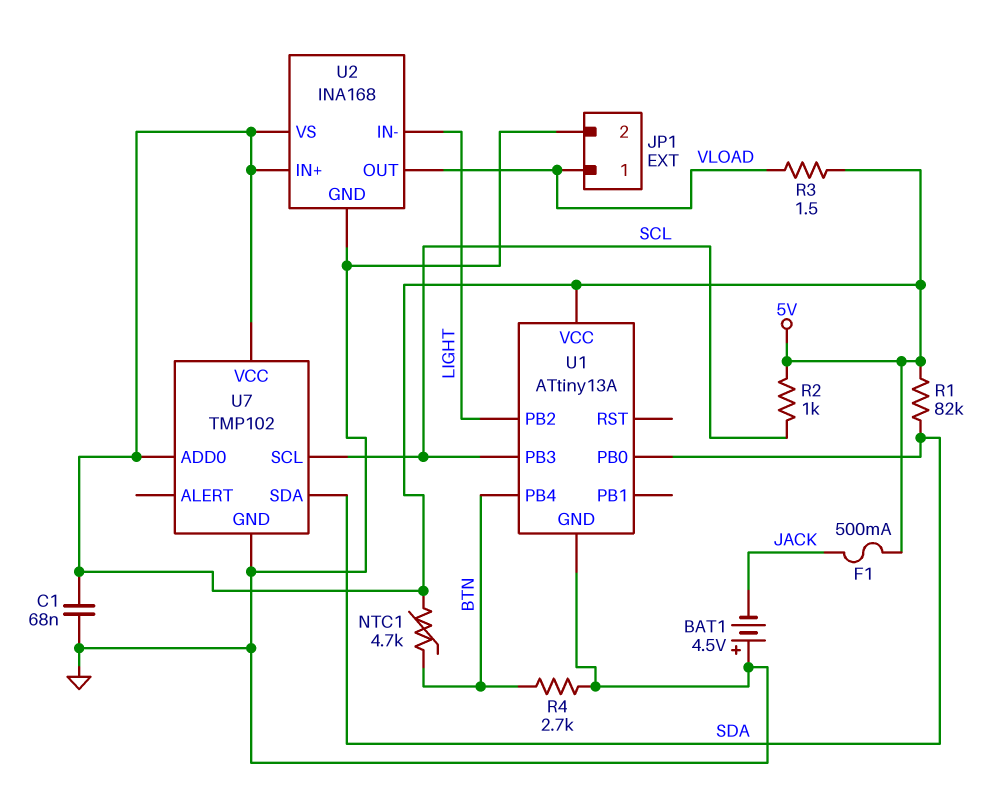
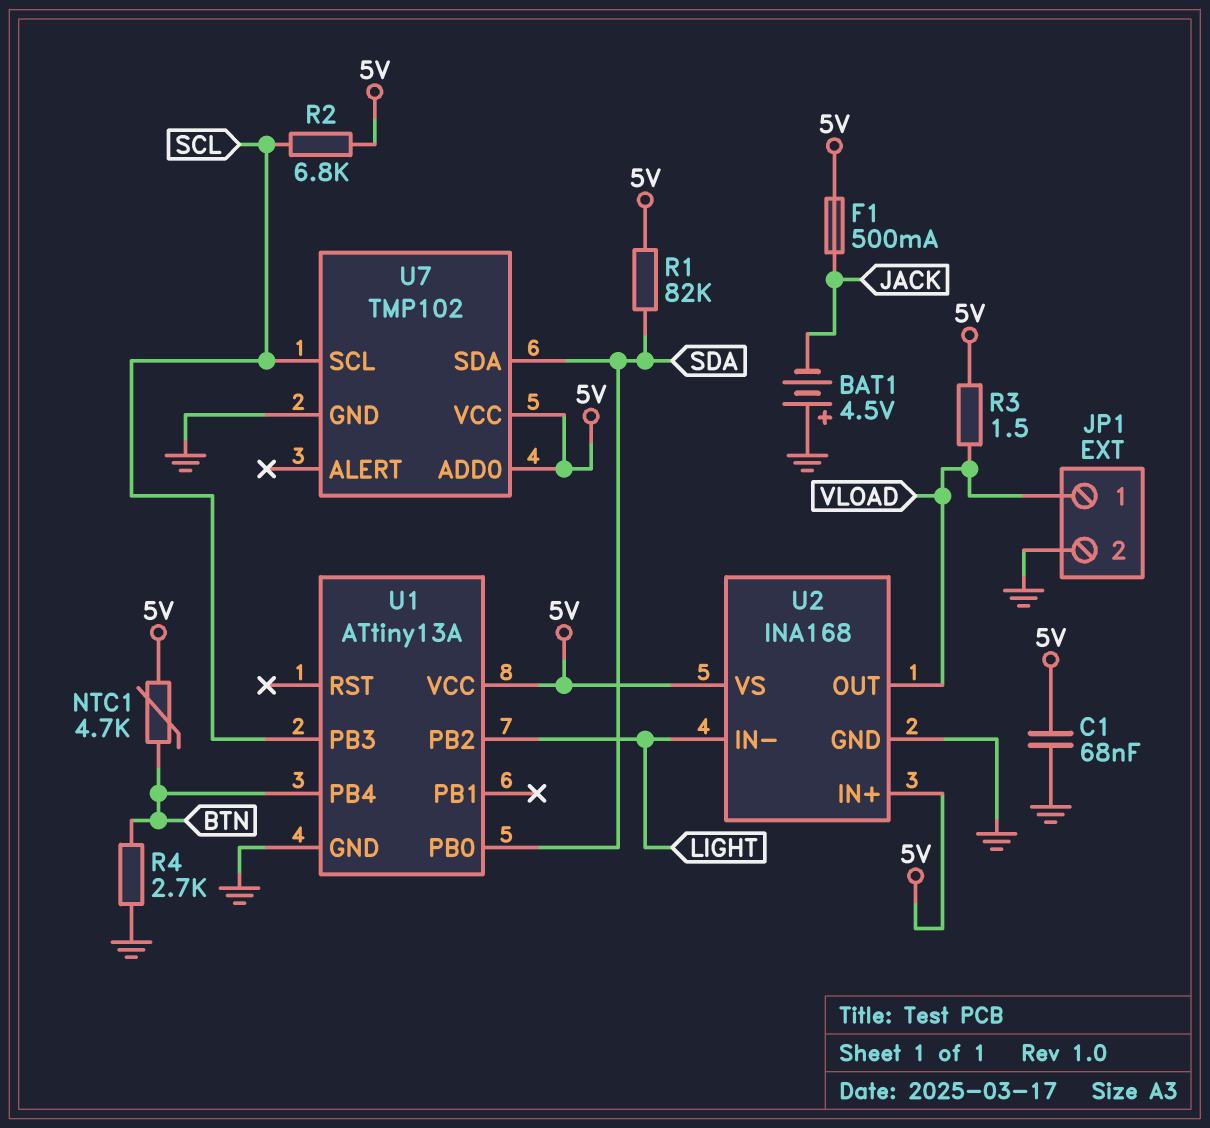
R2: 1k (5V, SCL) -> 6.8k (5V, SCL)

